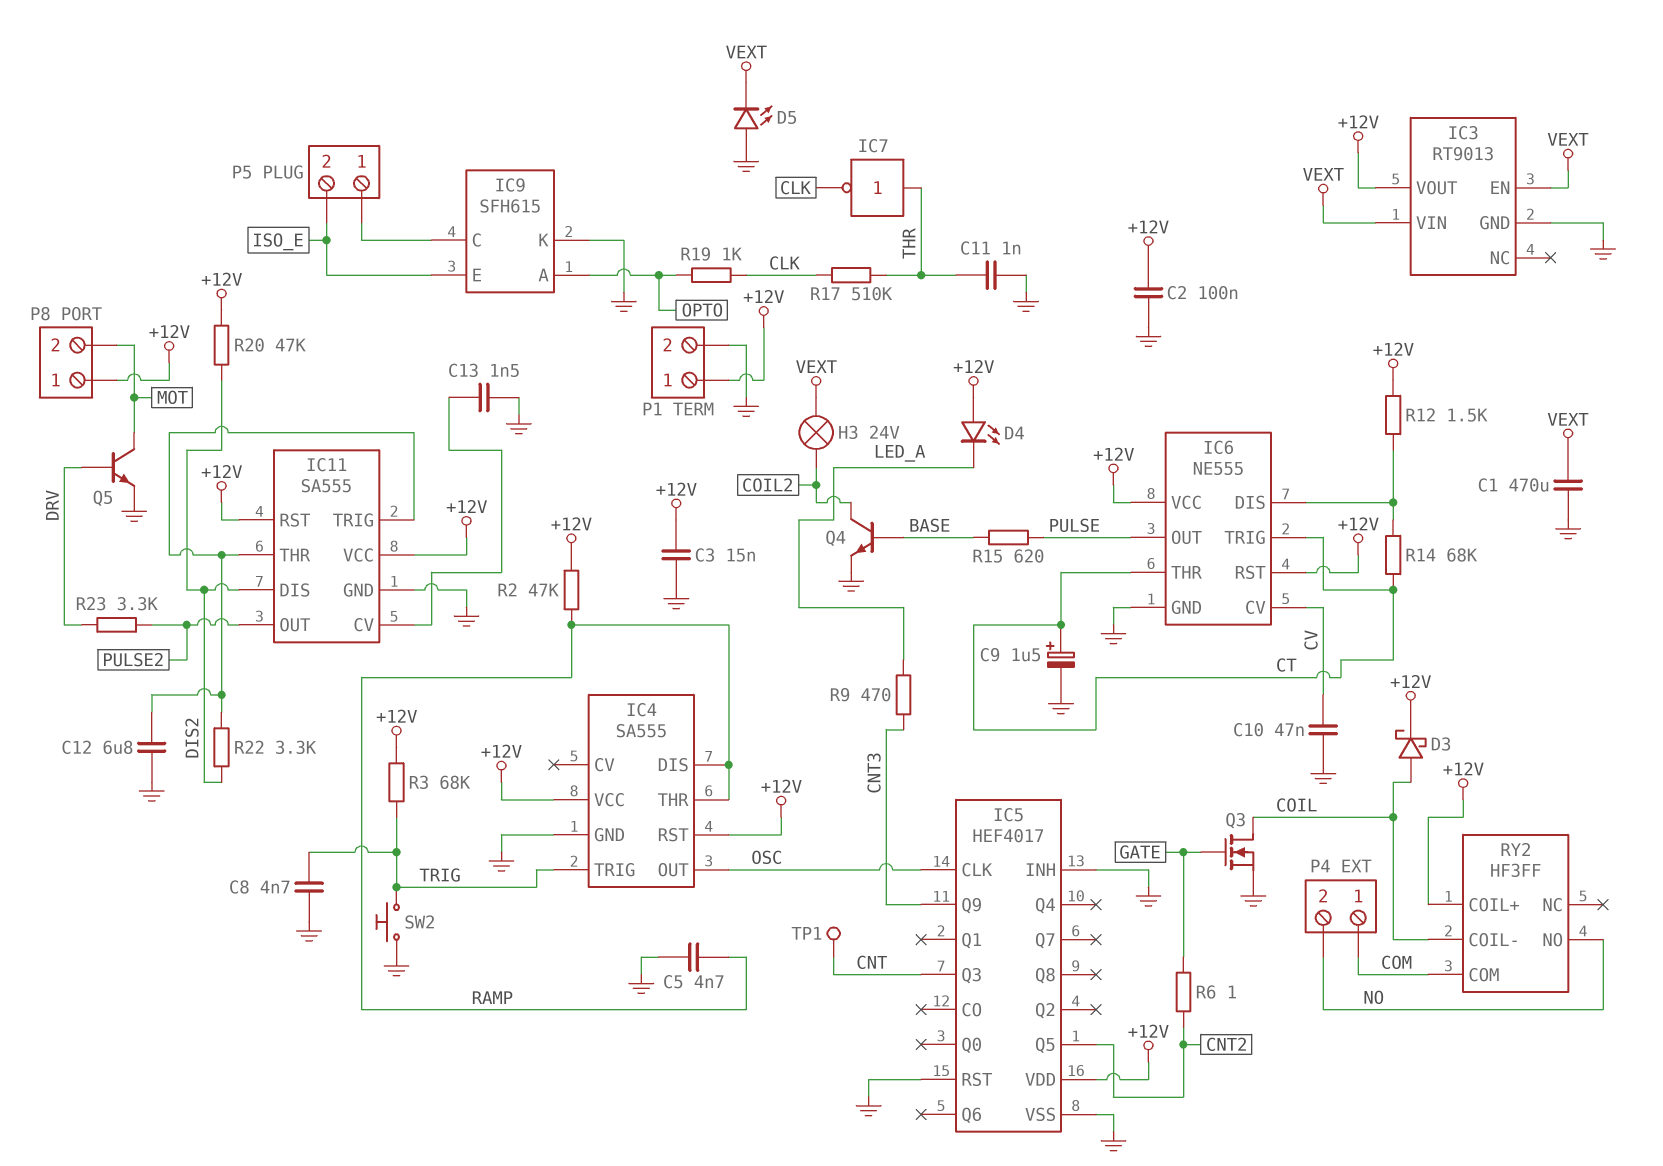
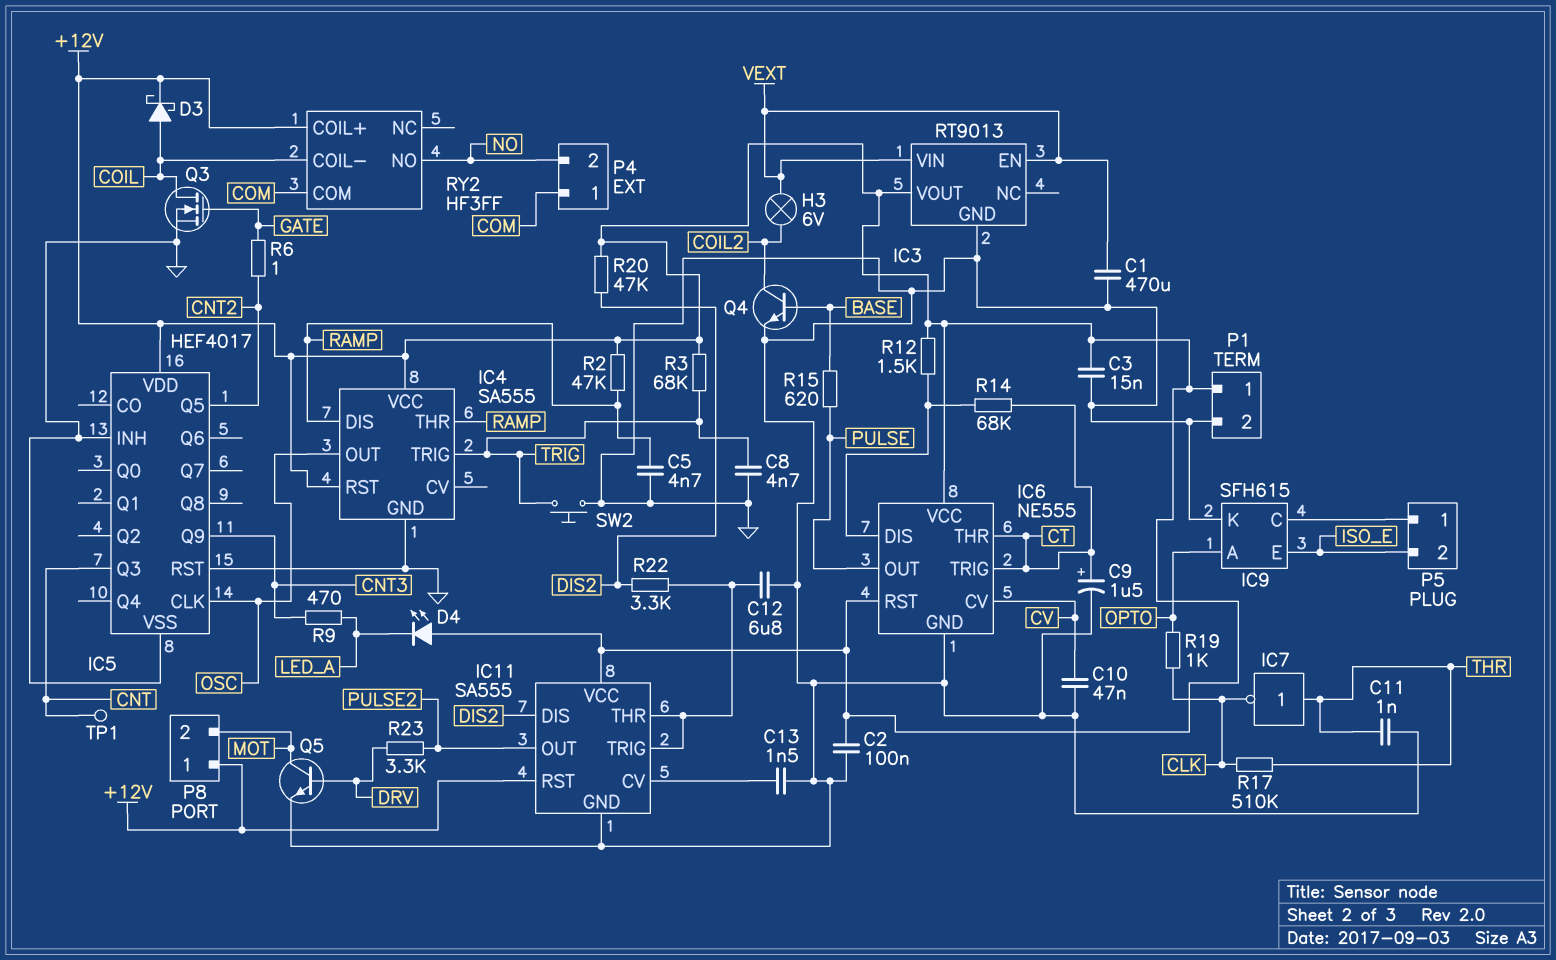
D5: LED (A GND, K VEXT) -> none
H3: lamp 24V (COIL2, VEXT) -> lamp 6V (COIL2, VEXT)

